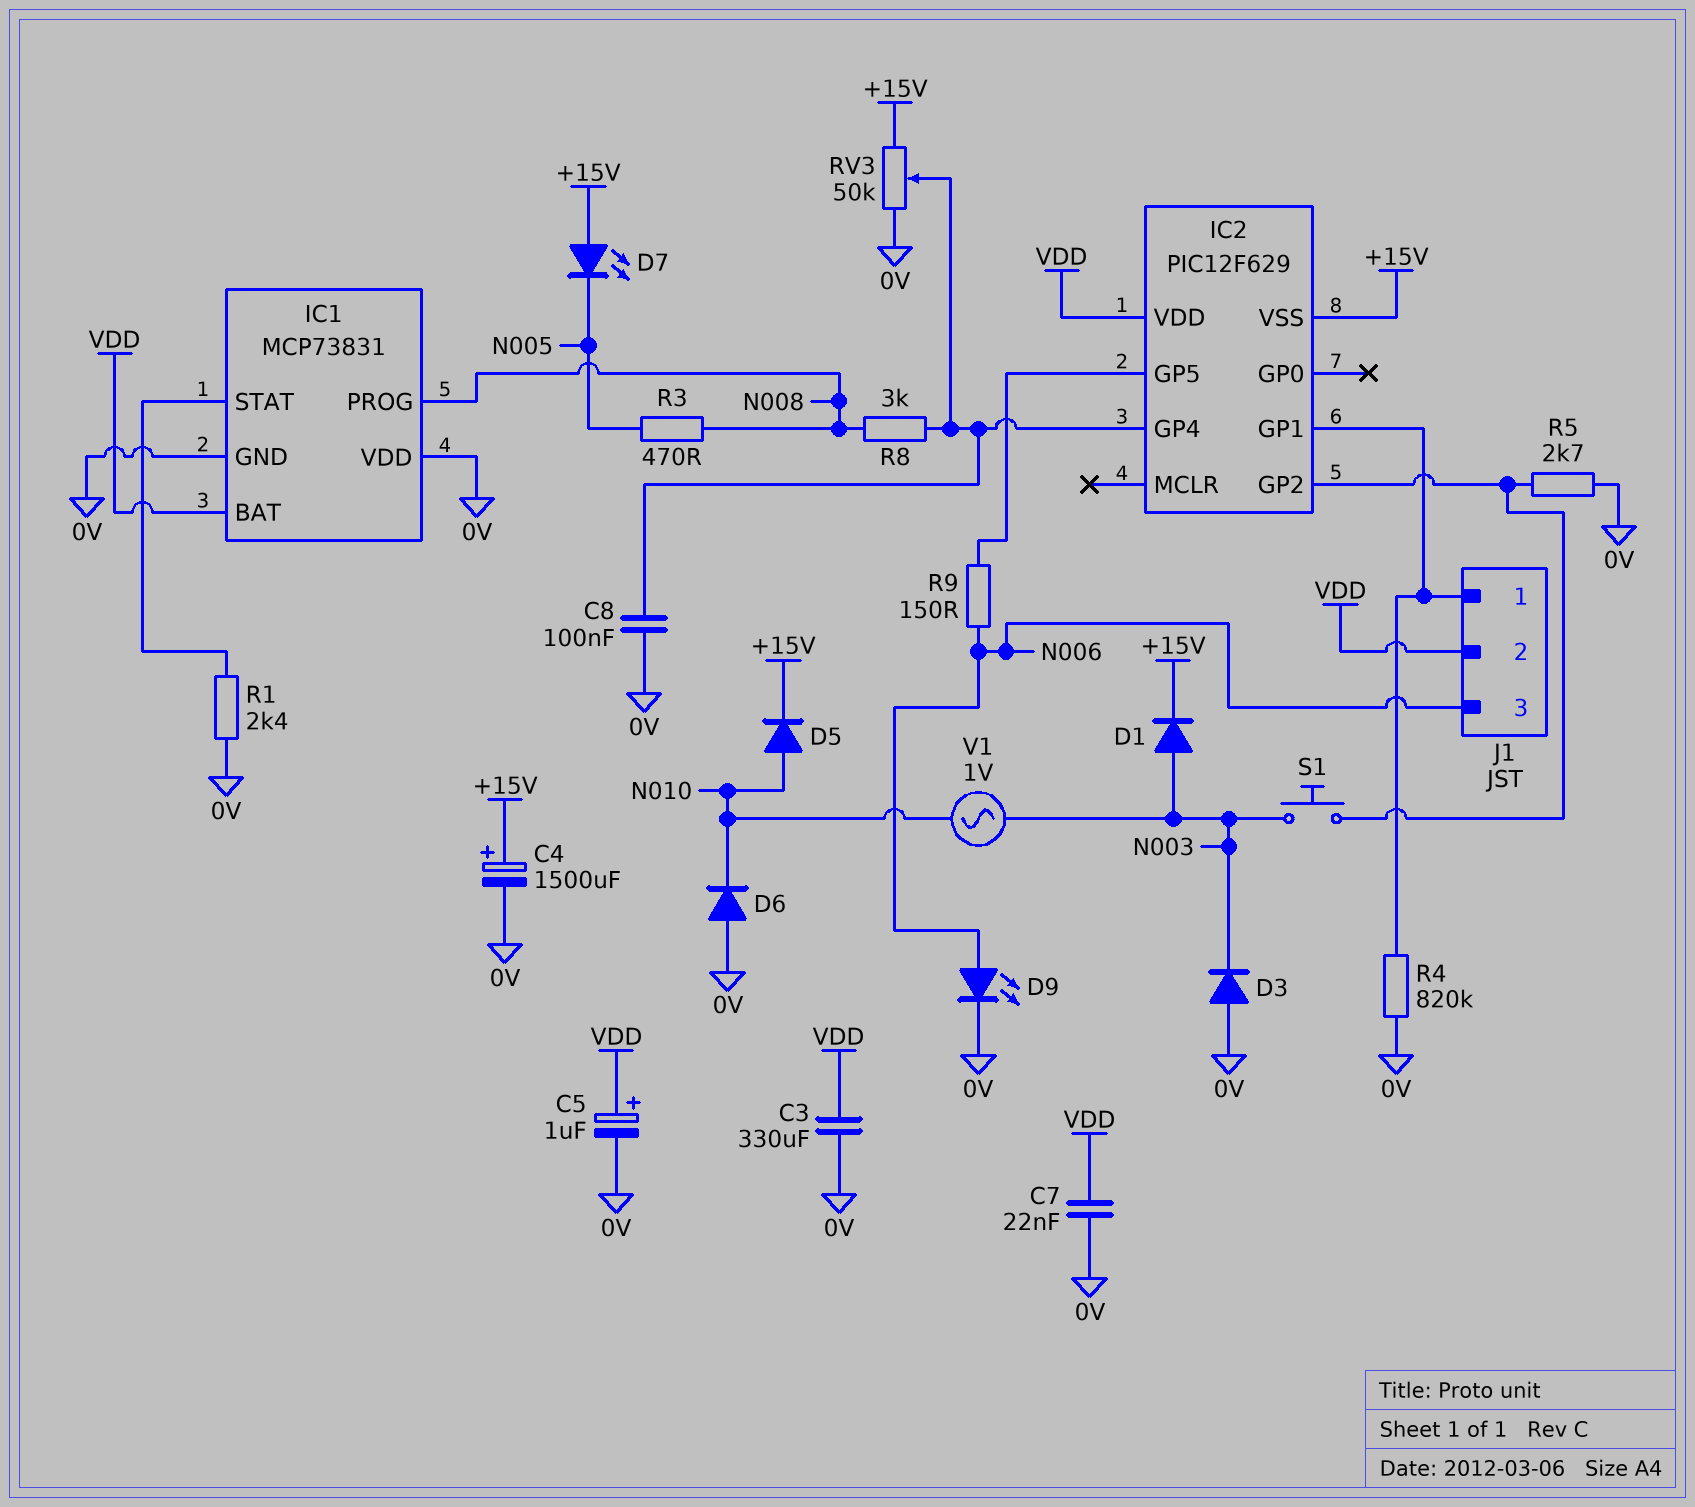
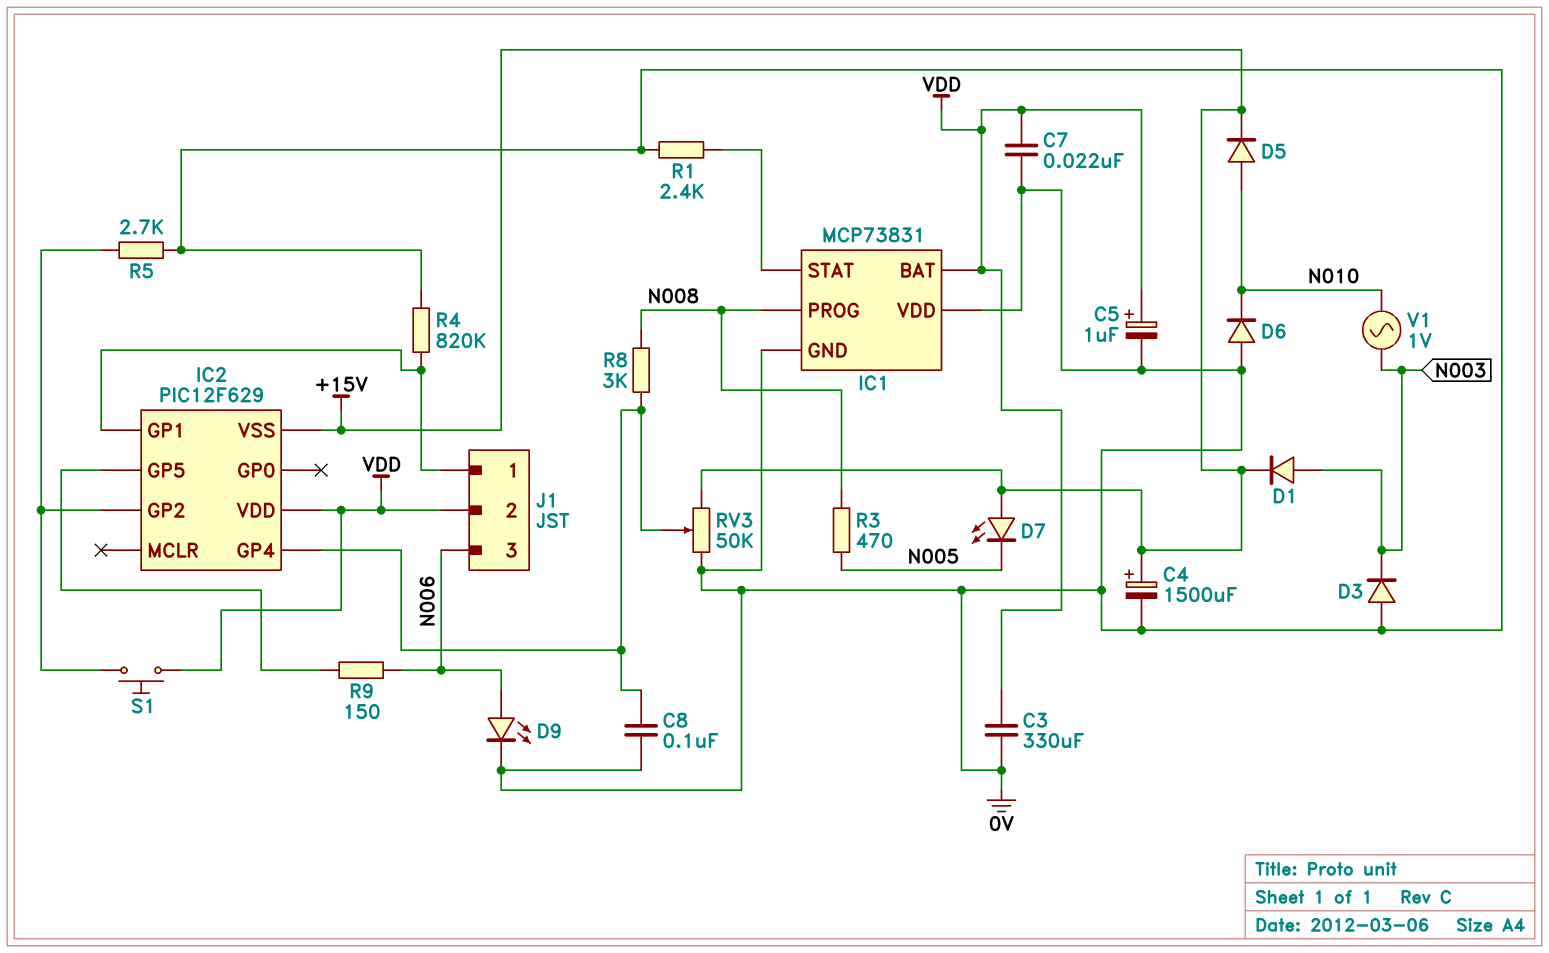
S1: button (IC2/GP2, N003) -> button (IC2/GP2, VDD)

